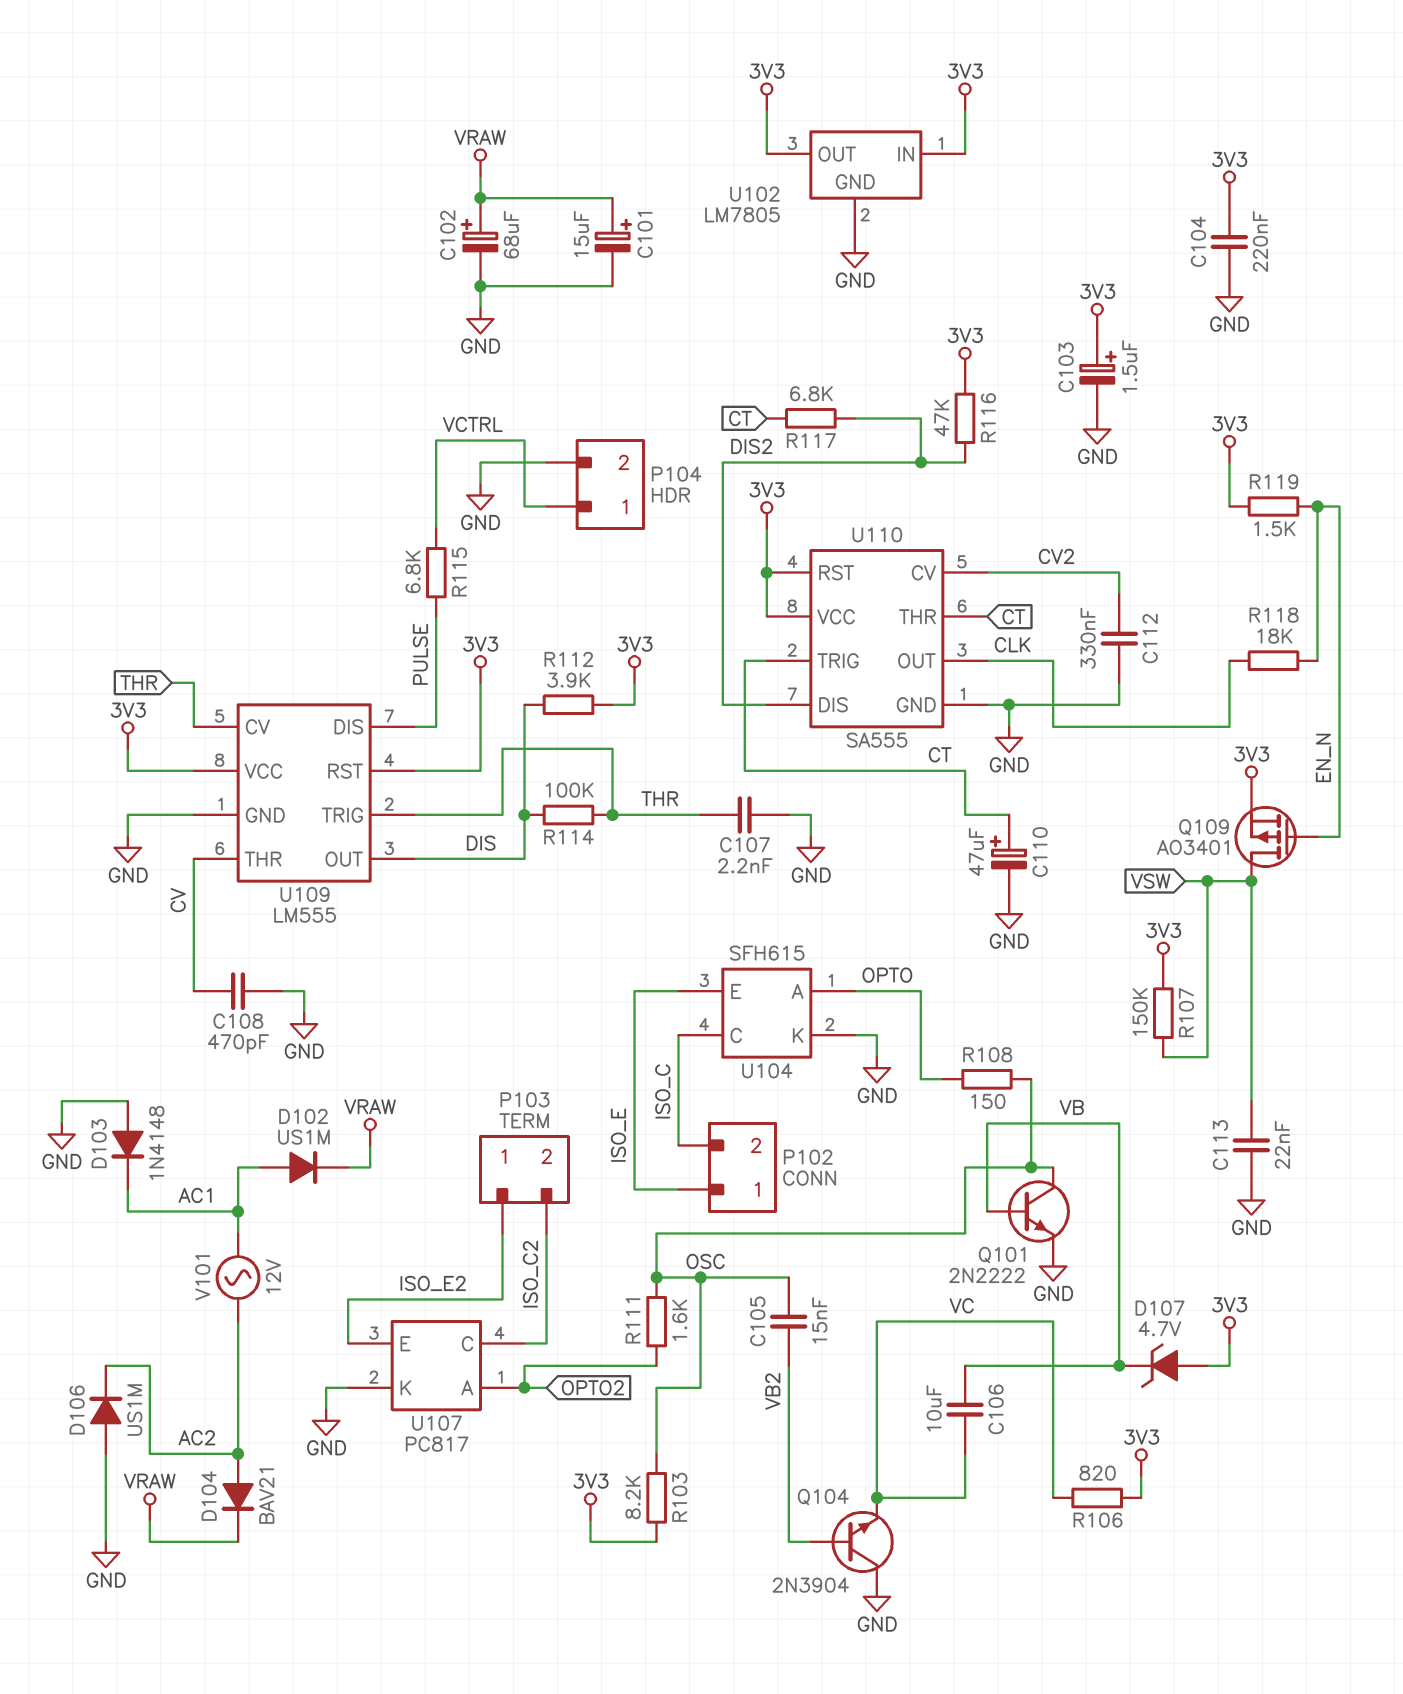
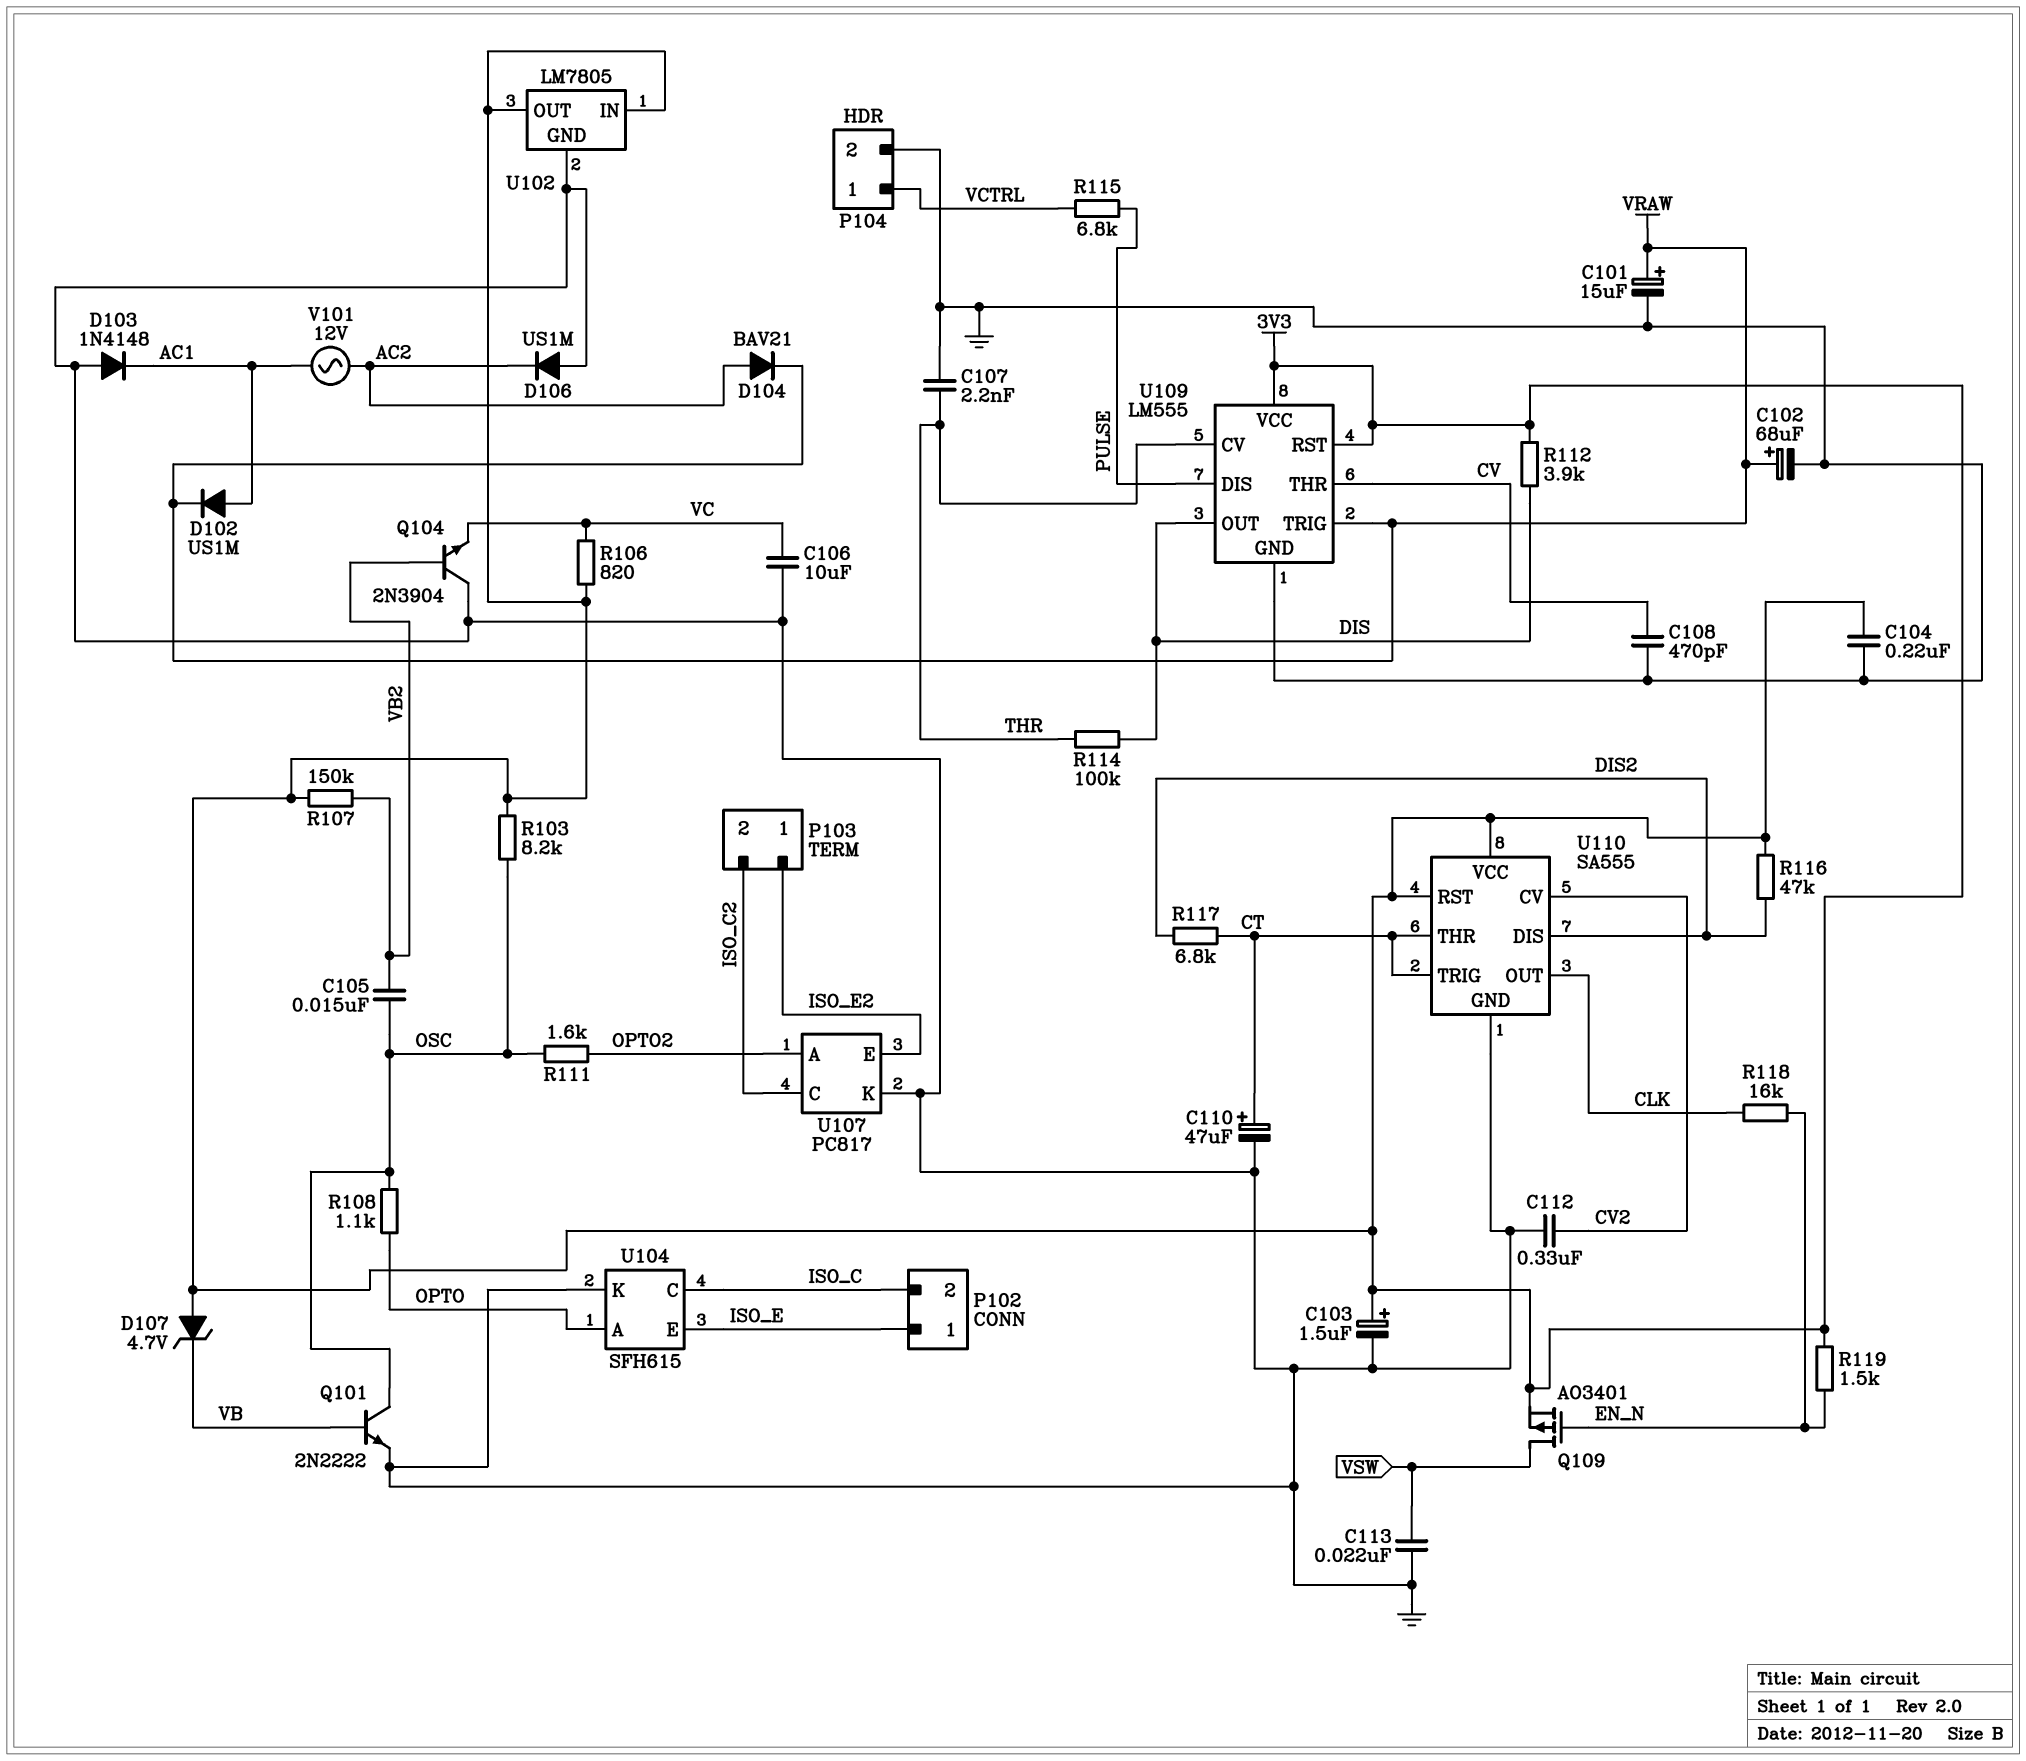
C106: 10uF (VB, VC) -> 10uF (GND, VC)
R107: 150k (3V3, VSW) -> 150k (3V3, VB2)
R108: 150 (OPTO, OSC) -> 1.1k (OPTO, OSC)
R118: 18k (CLK, EN_N) -> 16k (CLK, EN_N)
U109 pin TRIG: THR -> VRAW

